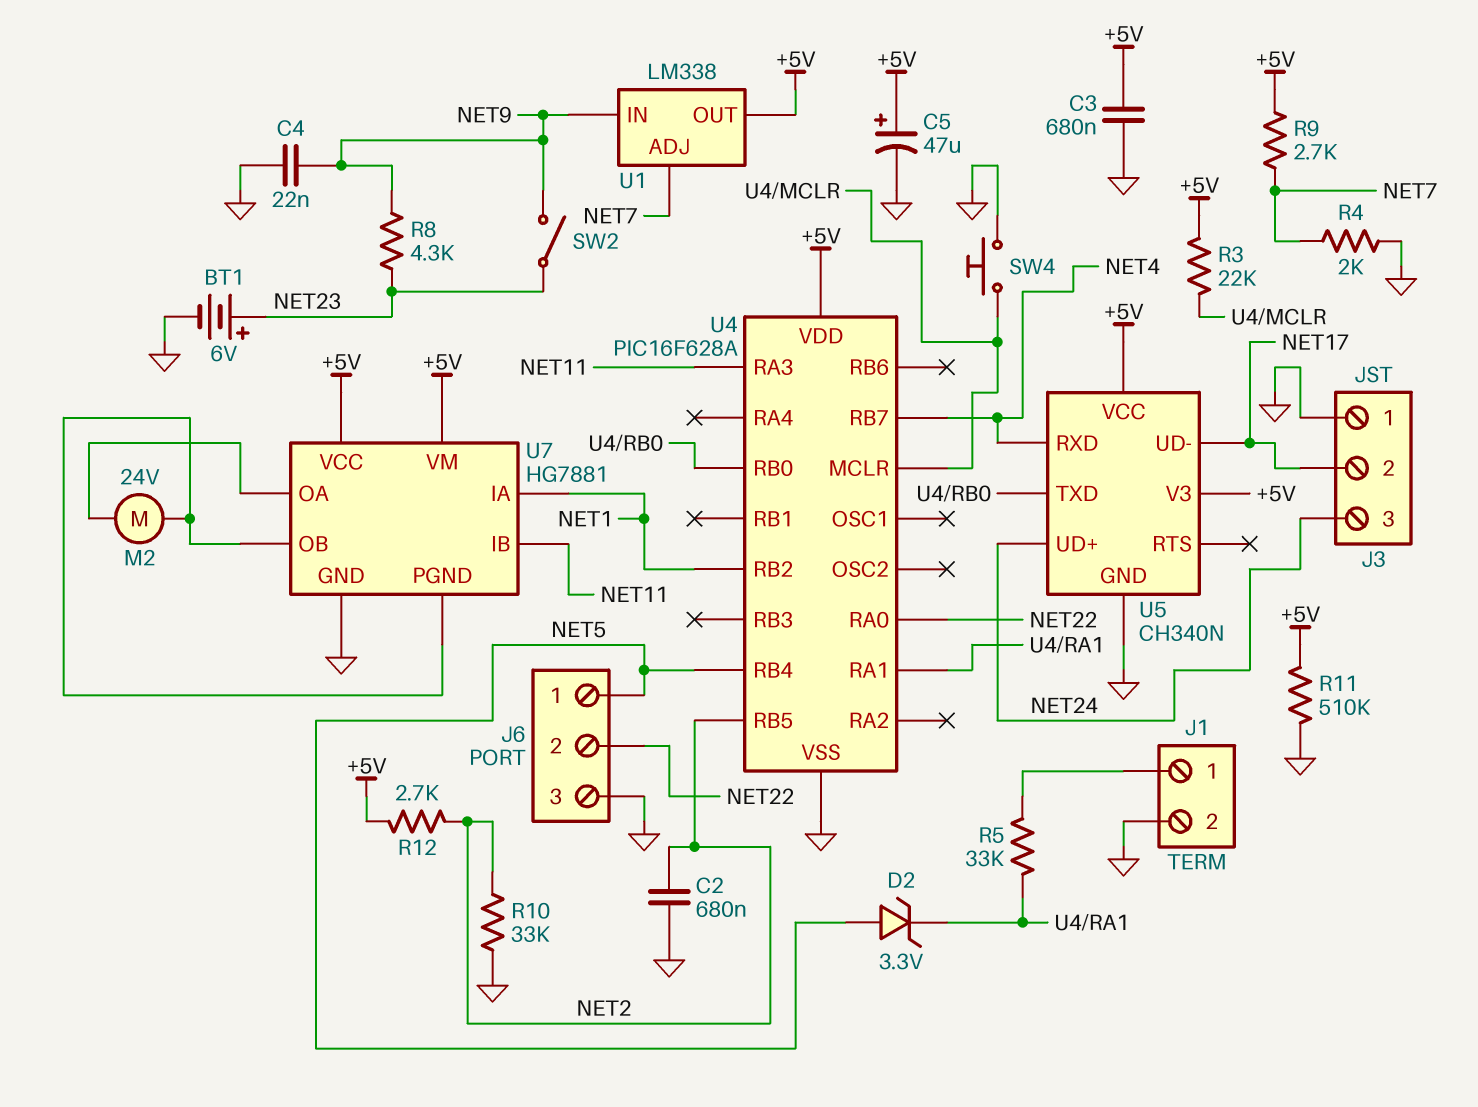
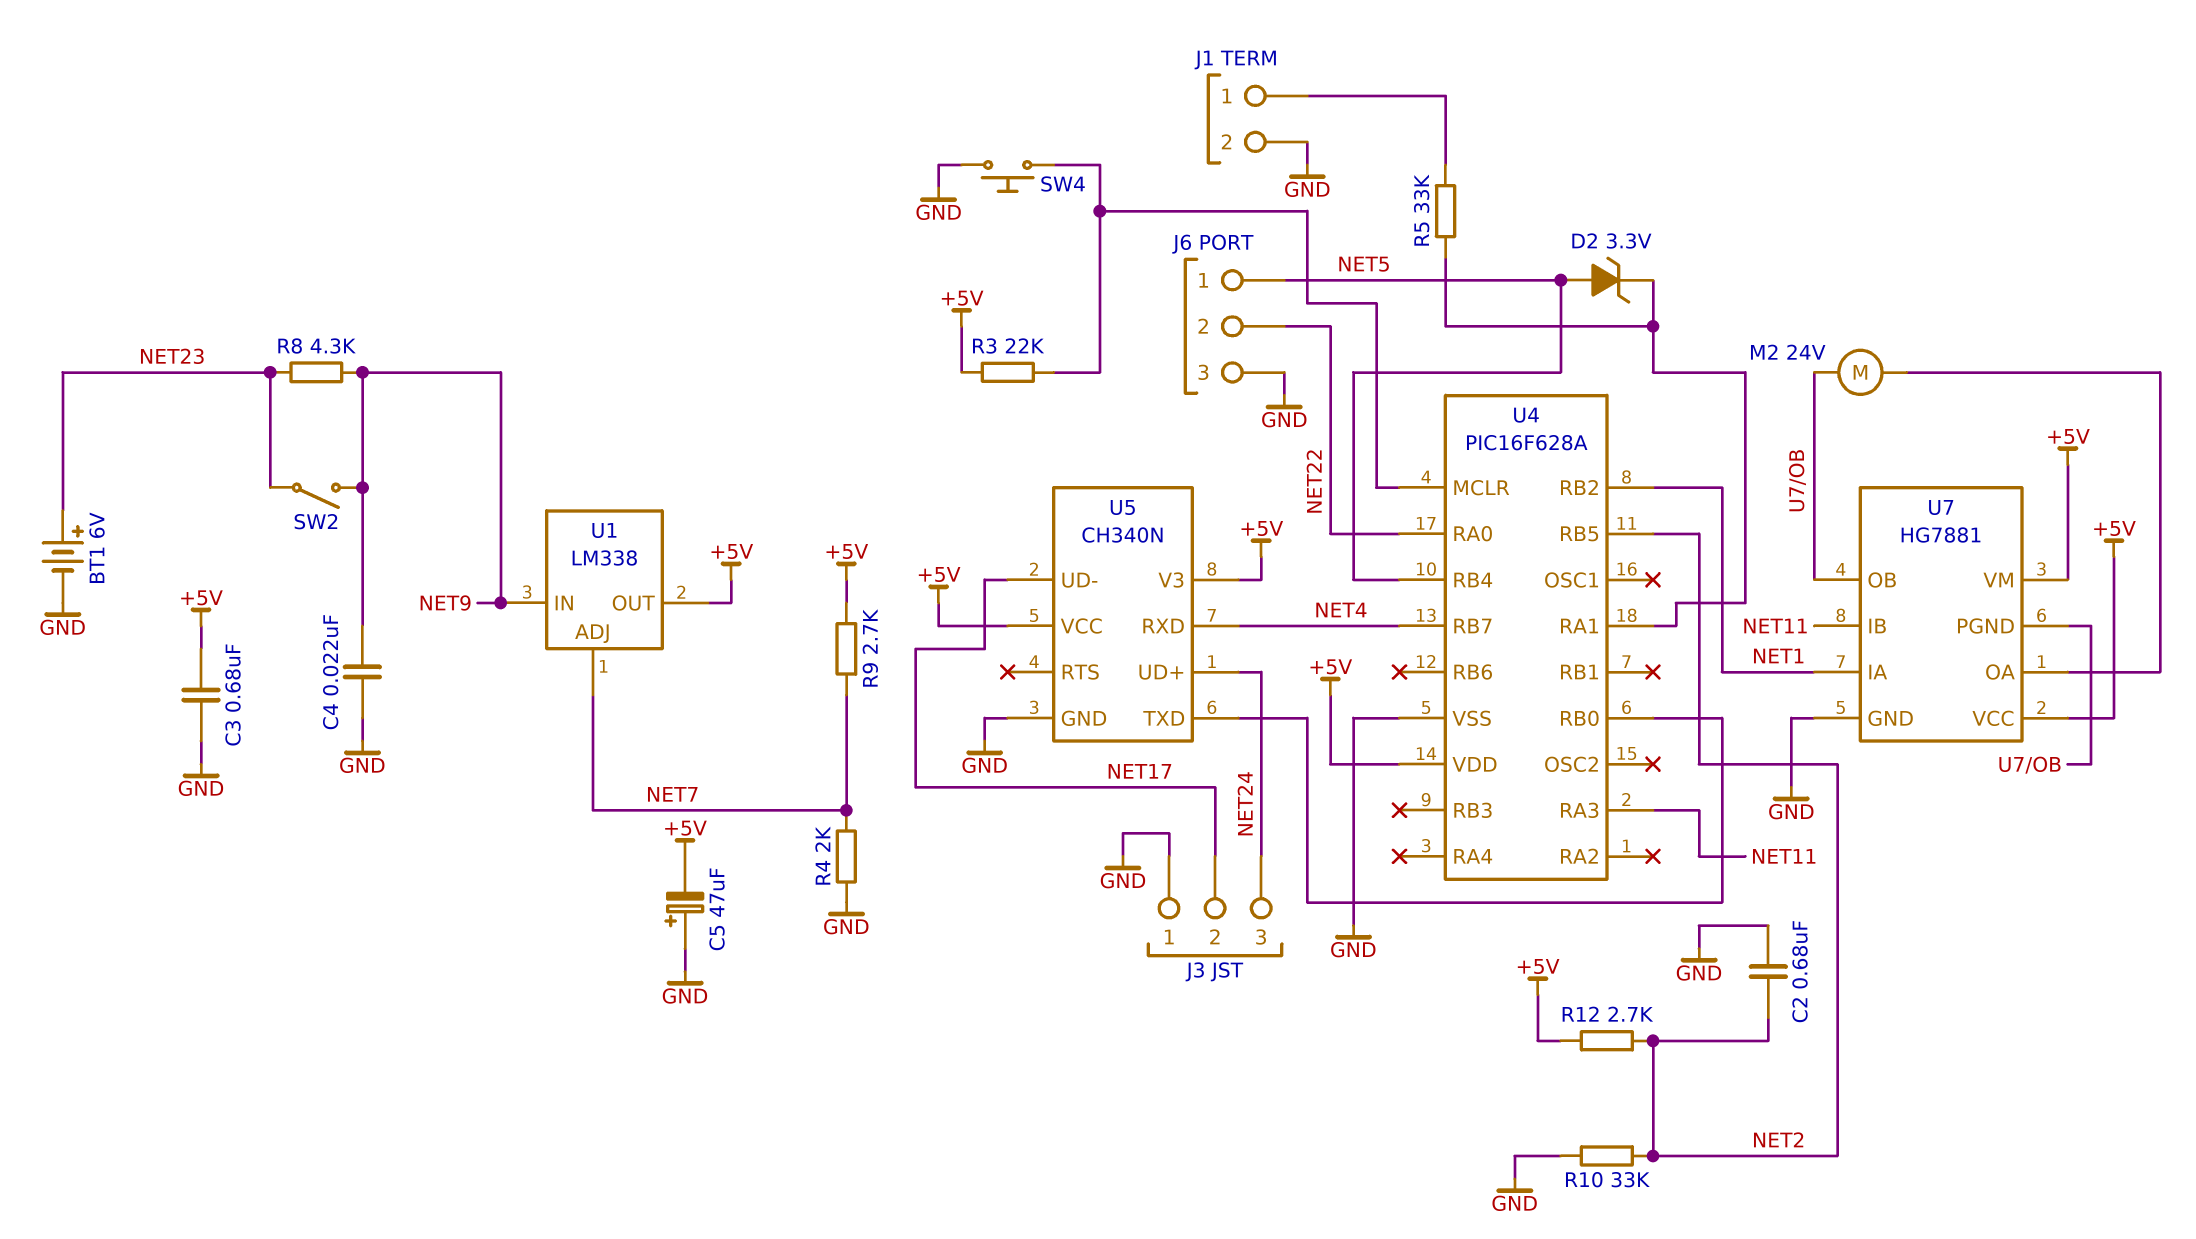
C5: 47uF (plus +5V, minus GND) -> 47uF (plus GND, minus +5V)
R11: 510k (+5V, GND) -> none

